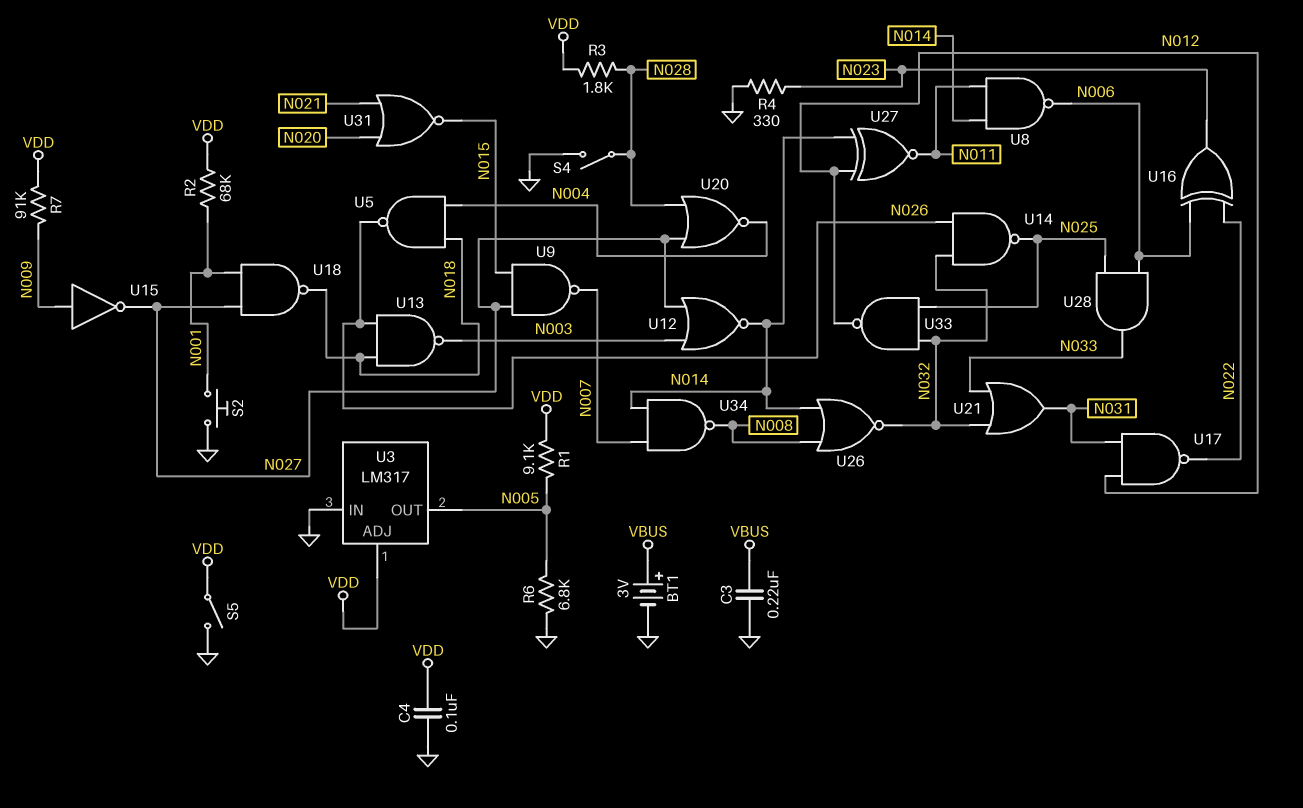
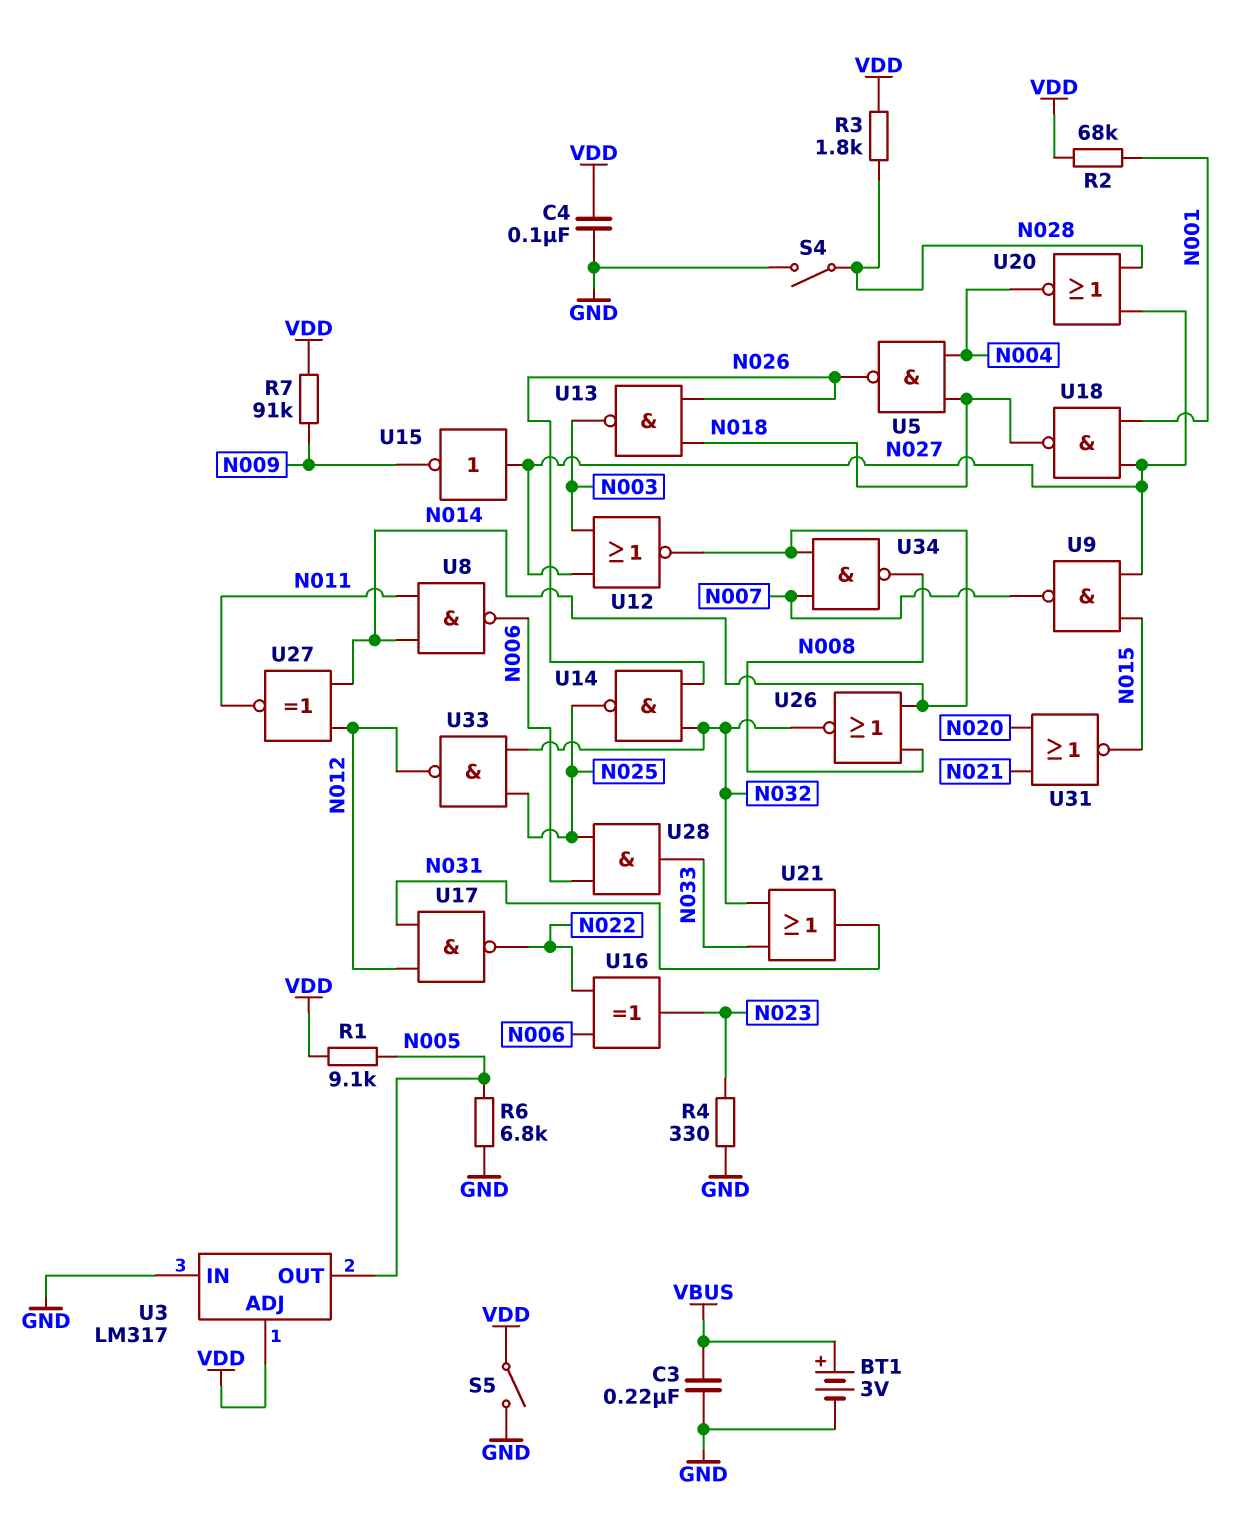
S2: button (GND, N001) -> none
U15: NOT (in N009, out N027) -> NOT (in N027, out N009)

